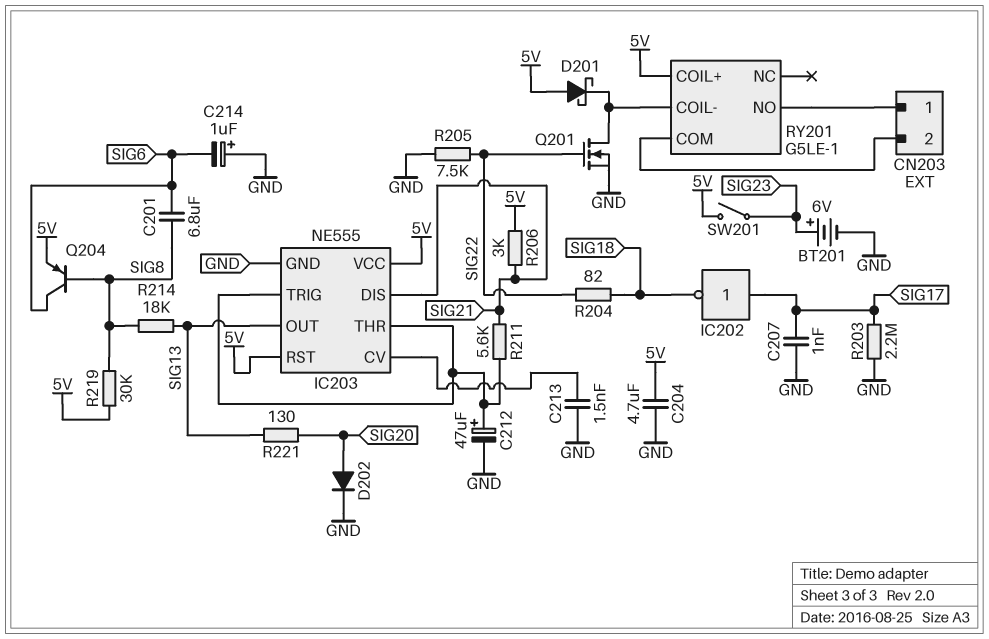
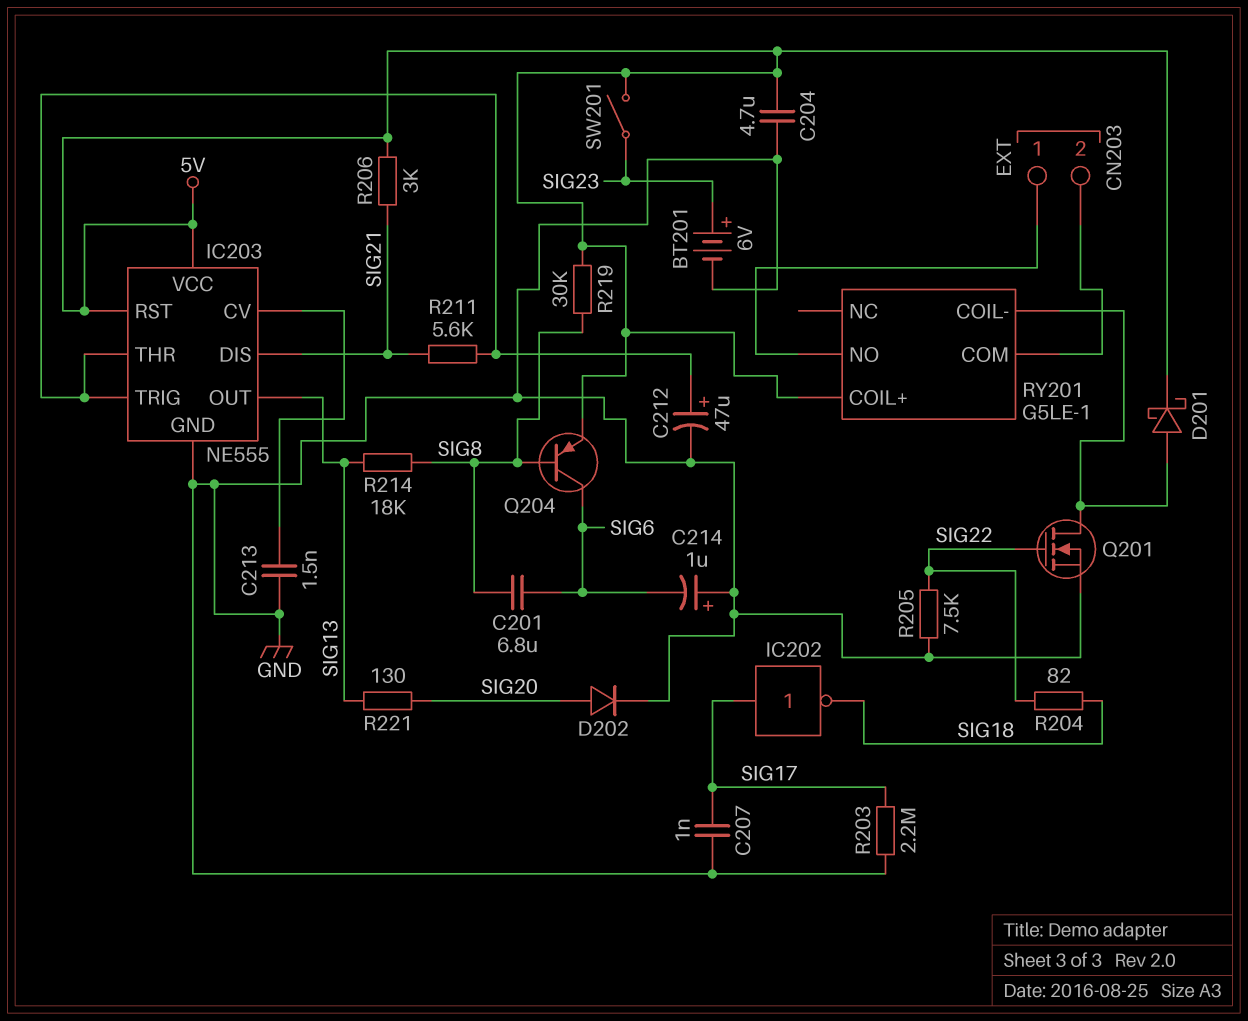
D201: schottky (A 5V, K RY201/COIL-) -> schottky (A RY201/COIL-, K 5V)

